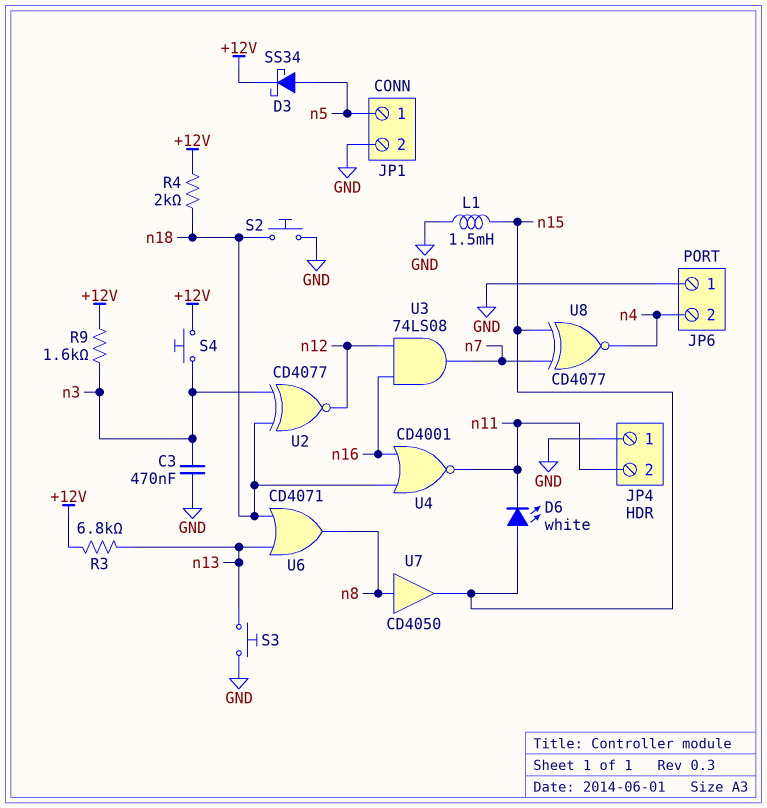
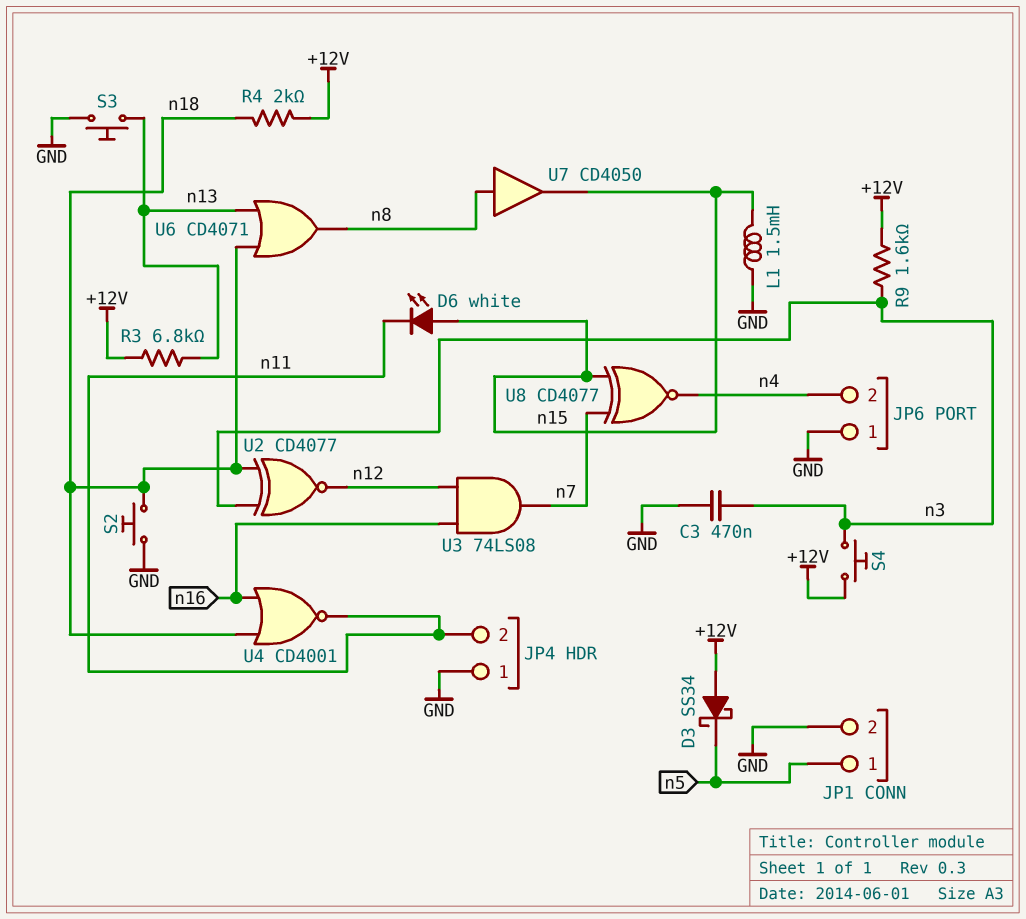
D3: schottky SS34 (A n5, K +12V) -> schottky SS34 (A +12V, K n5)

